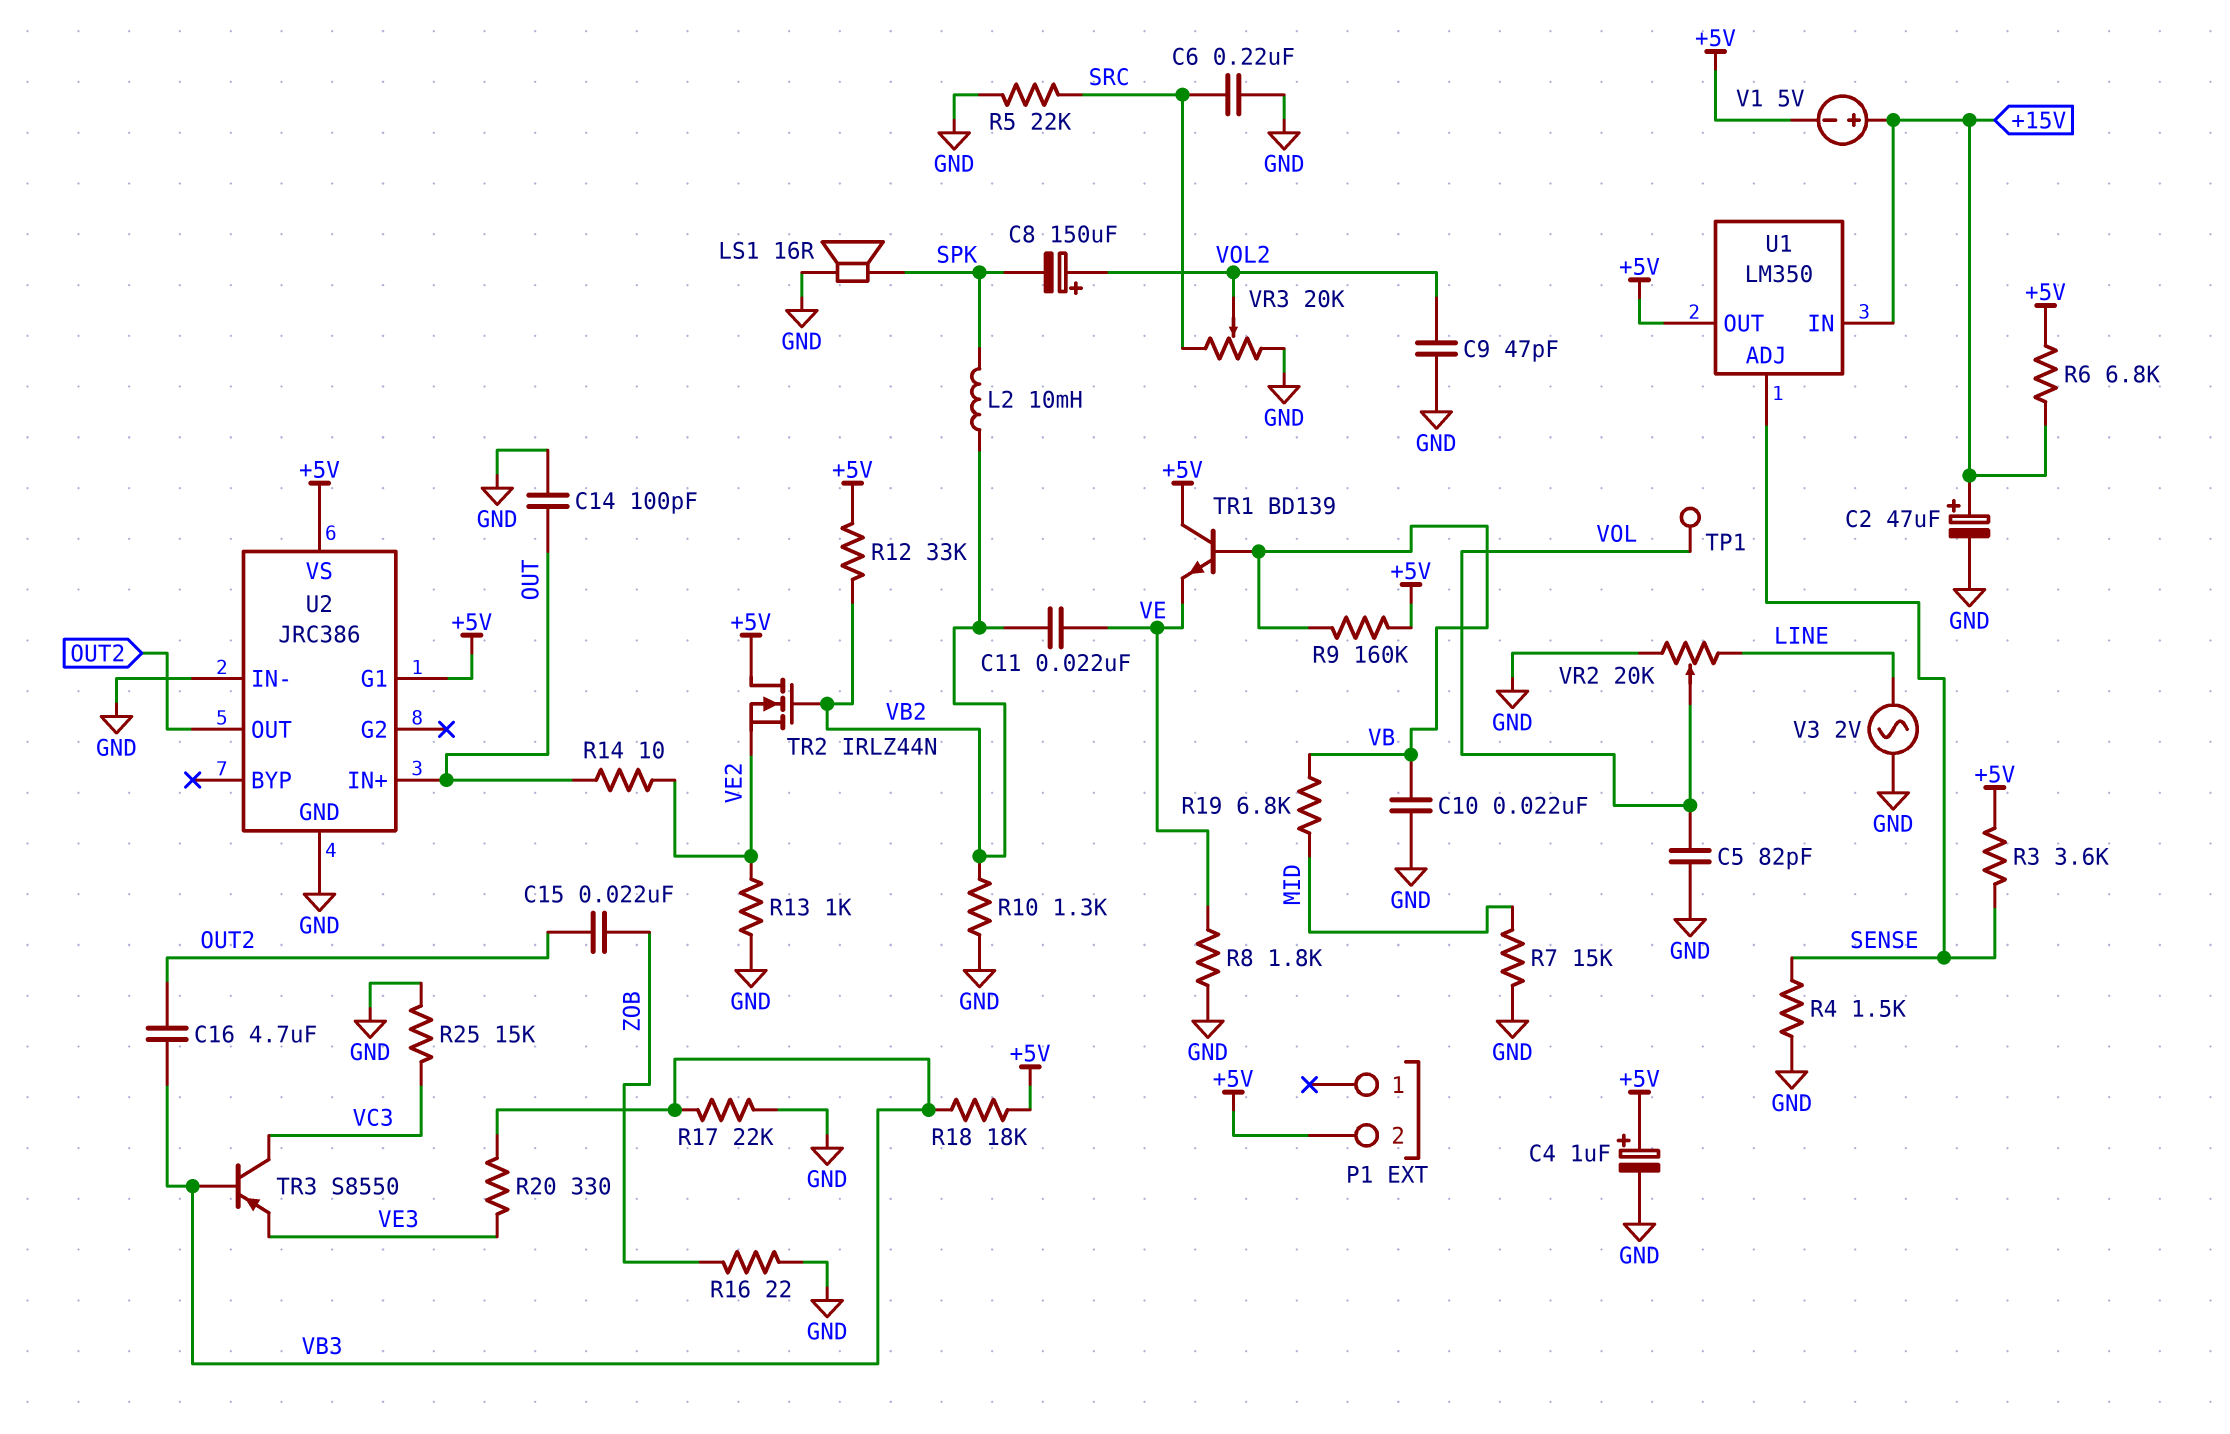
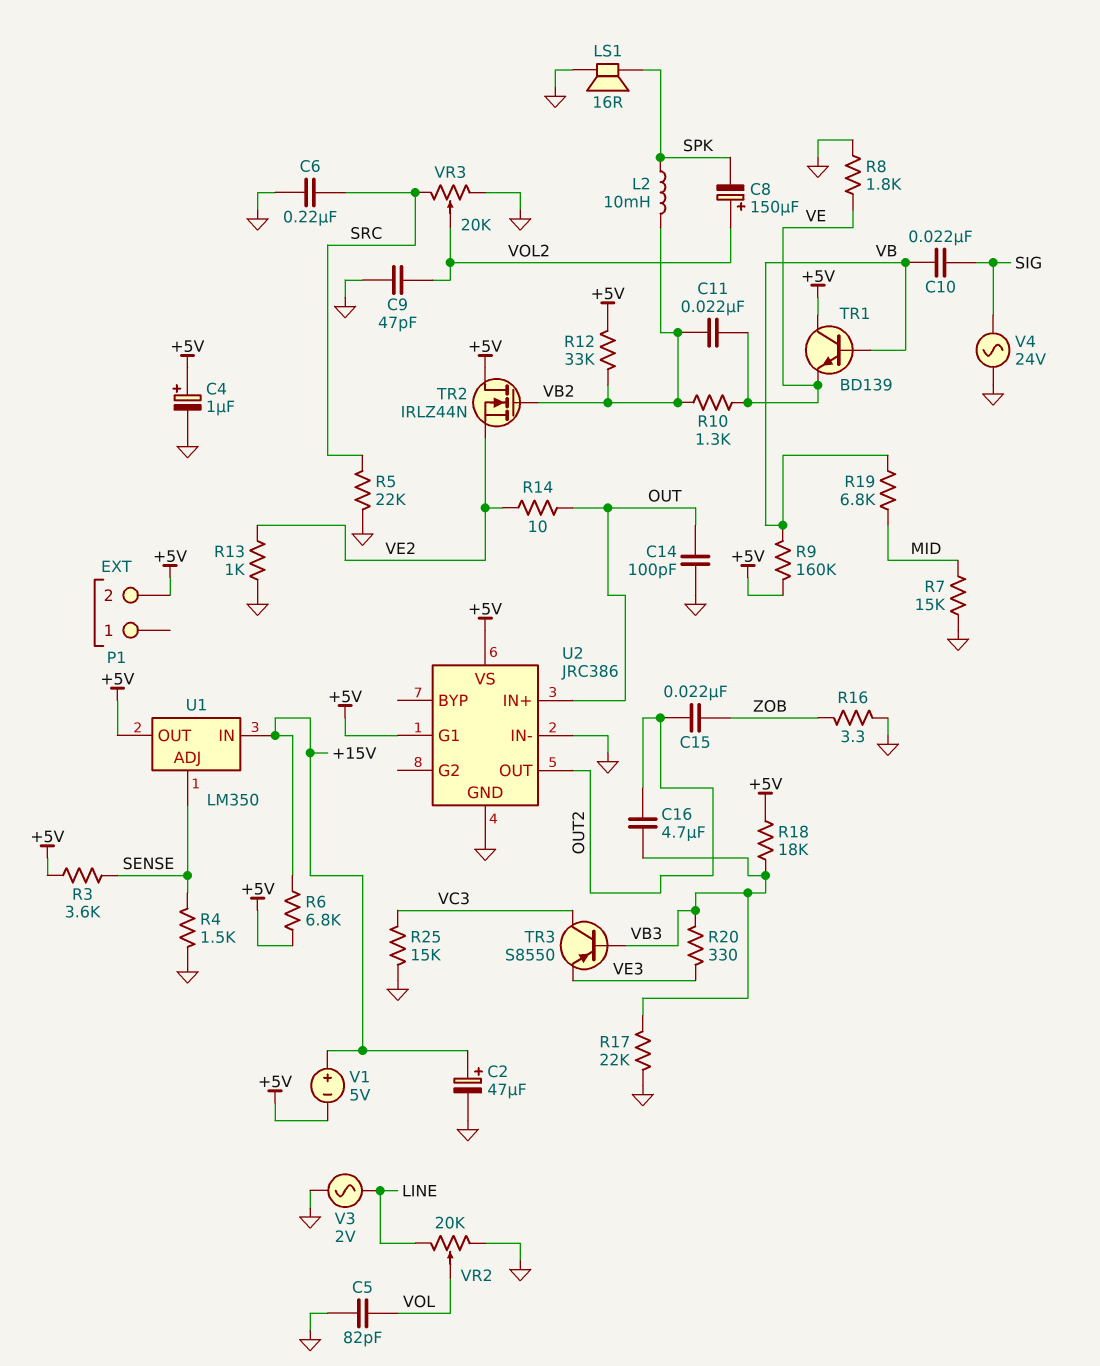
C10: 22nF (GND, VB) -> 22nF (SIG, VB)
R10: 1.3k (GND, VB2) -> 1.3k (VB2, VE)
R16: 22 (GND, ZOB) -> 3.3 (GND, ZOB)
TP1: test point (VOL) -> none
V4: none -> AC 24V (GND, SIG)

